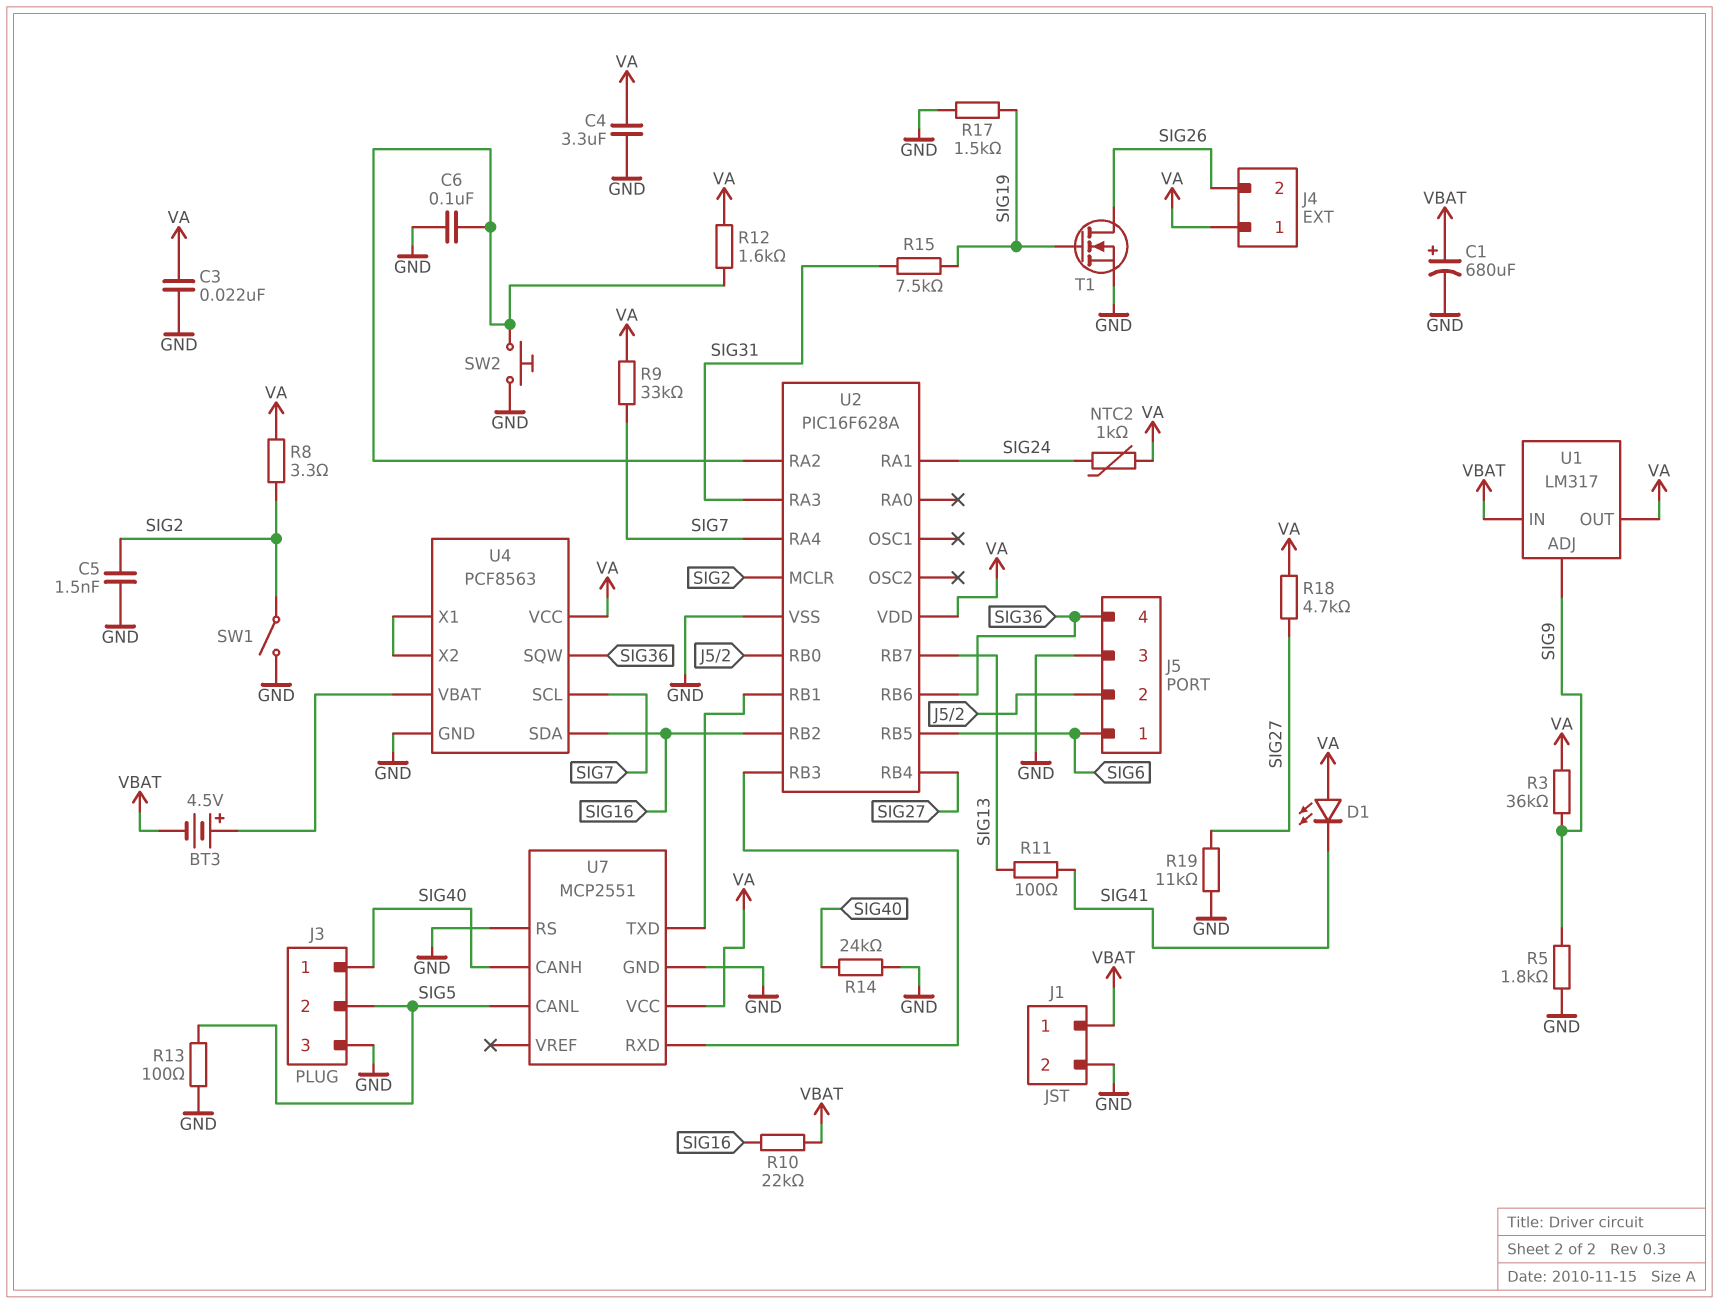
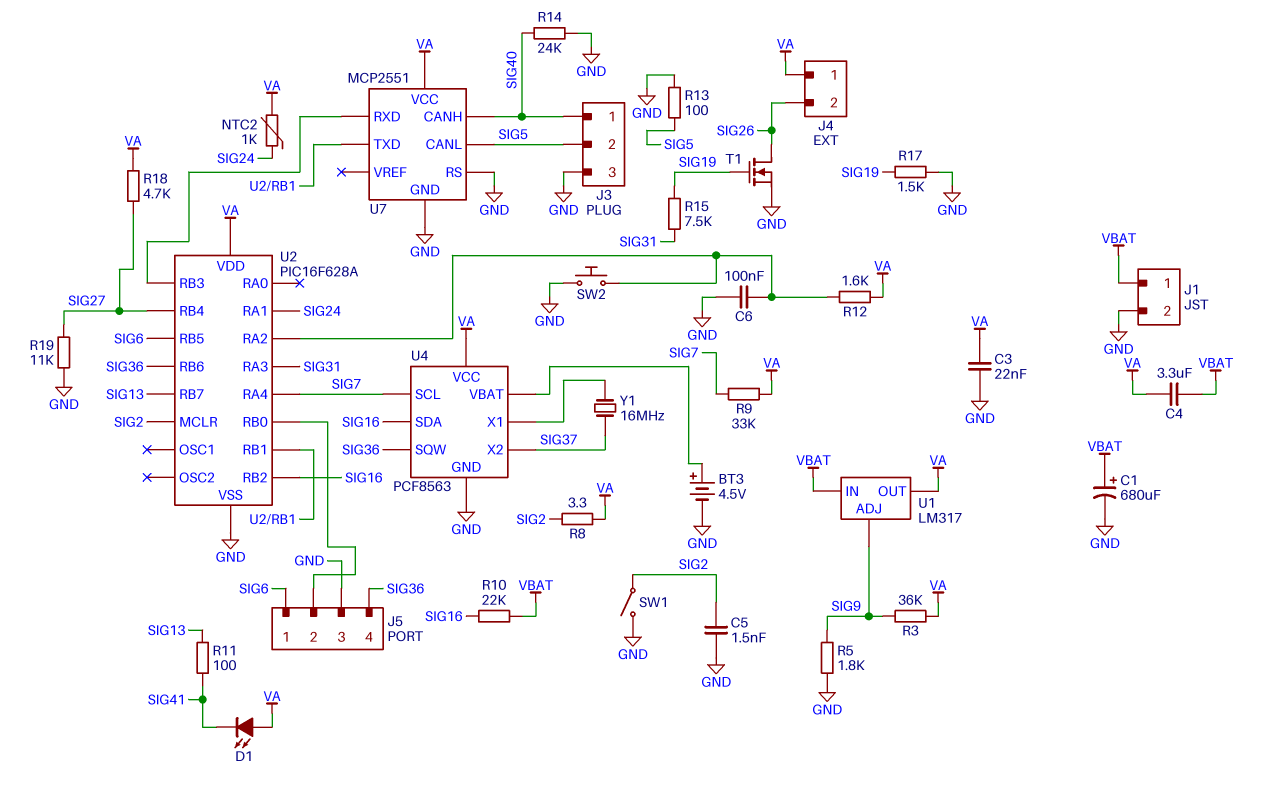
BT3: 4.5V (plus U4/VBAT, minus VBAT) -> 4.5V (plus U4/VBAT, minus GND)
C4: 3.3uF (GND, VA) -> 3.3uF (VA, VBAT)
U4 pin X2: U4/X1 -> SIG37
Y1: none -> 16MHz (SIG37, U4/X1)

